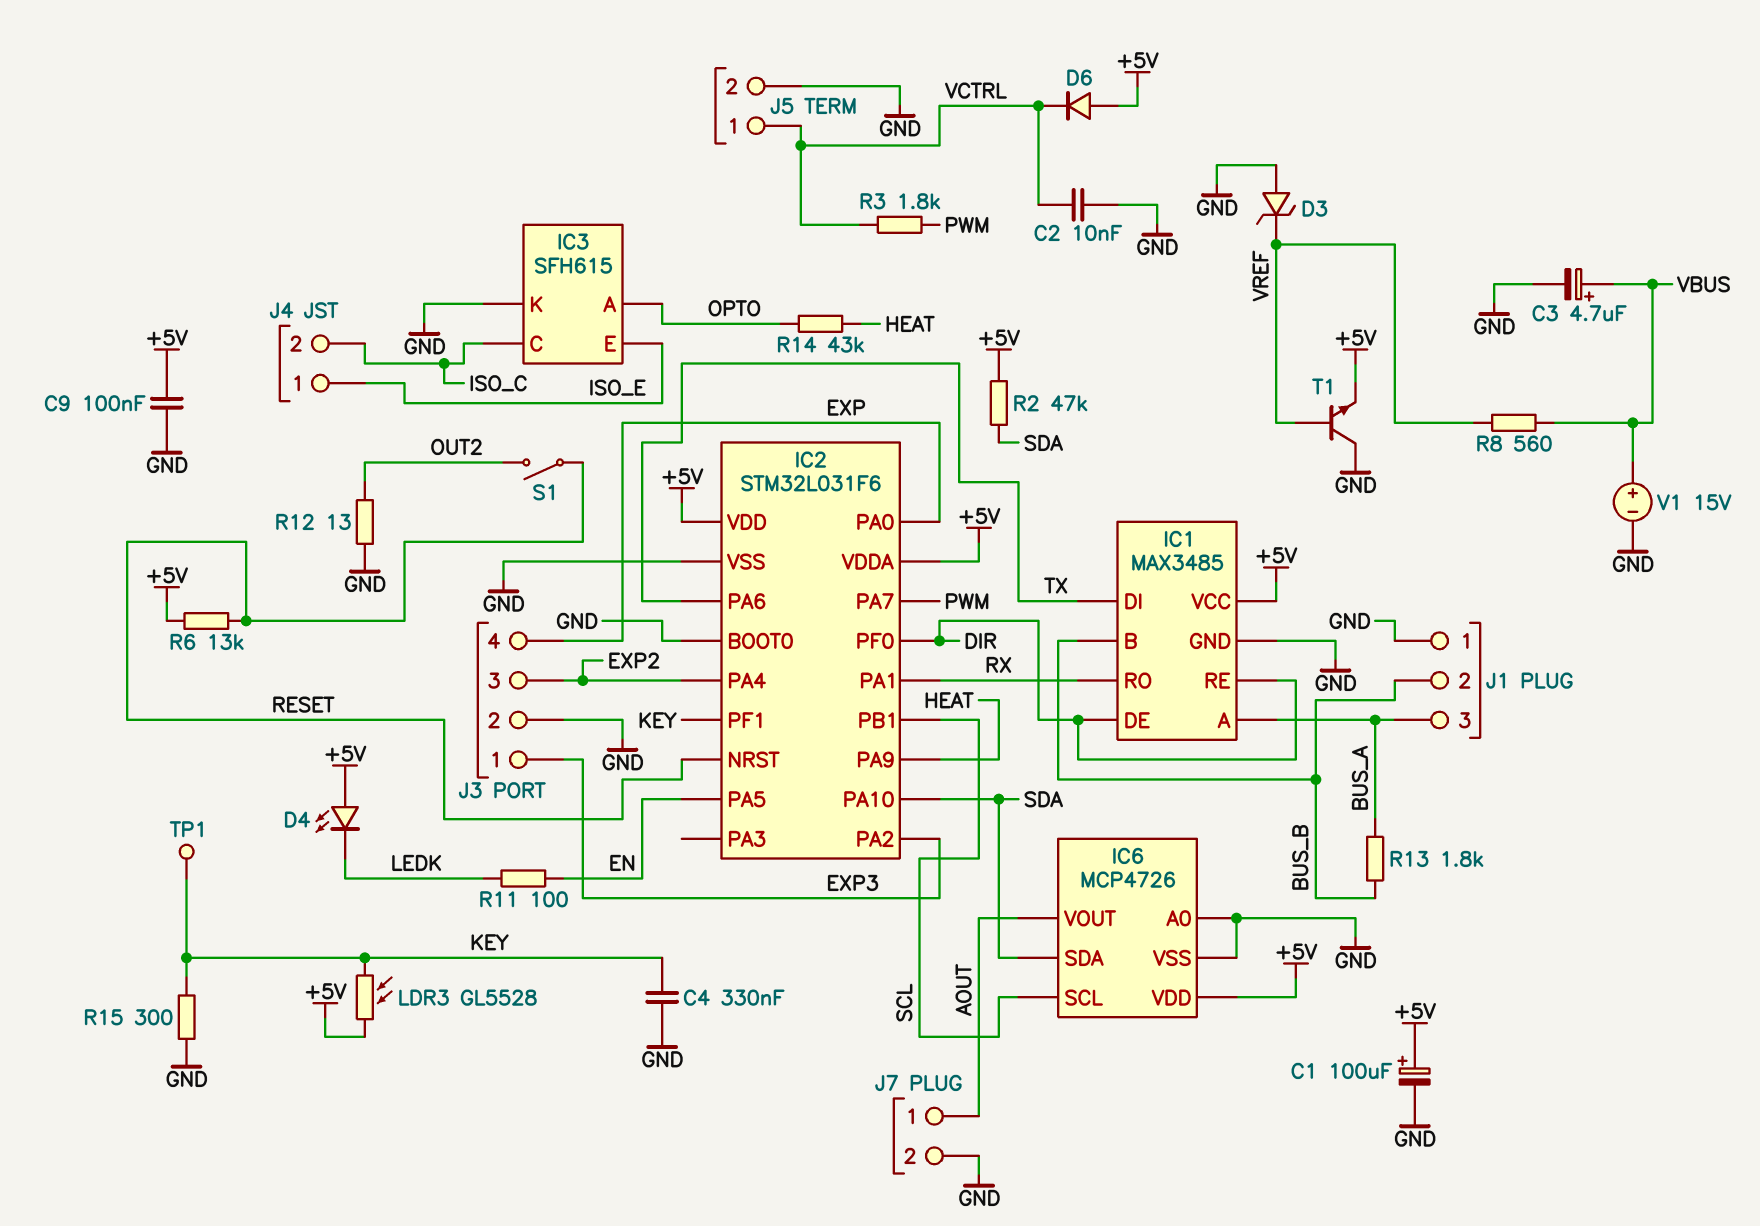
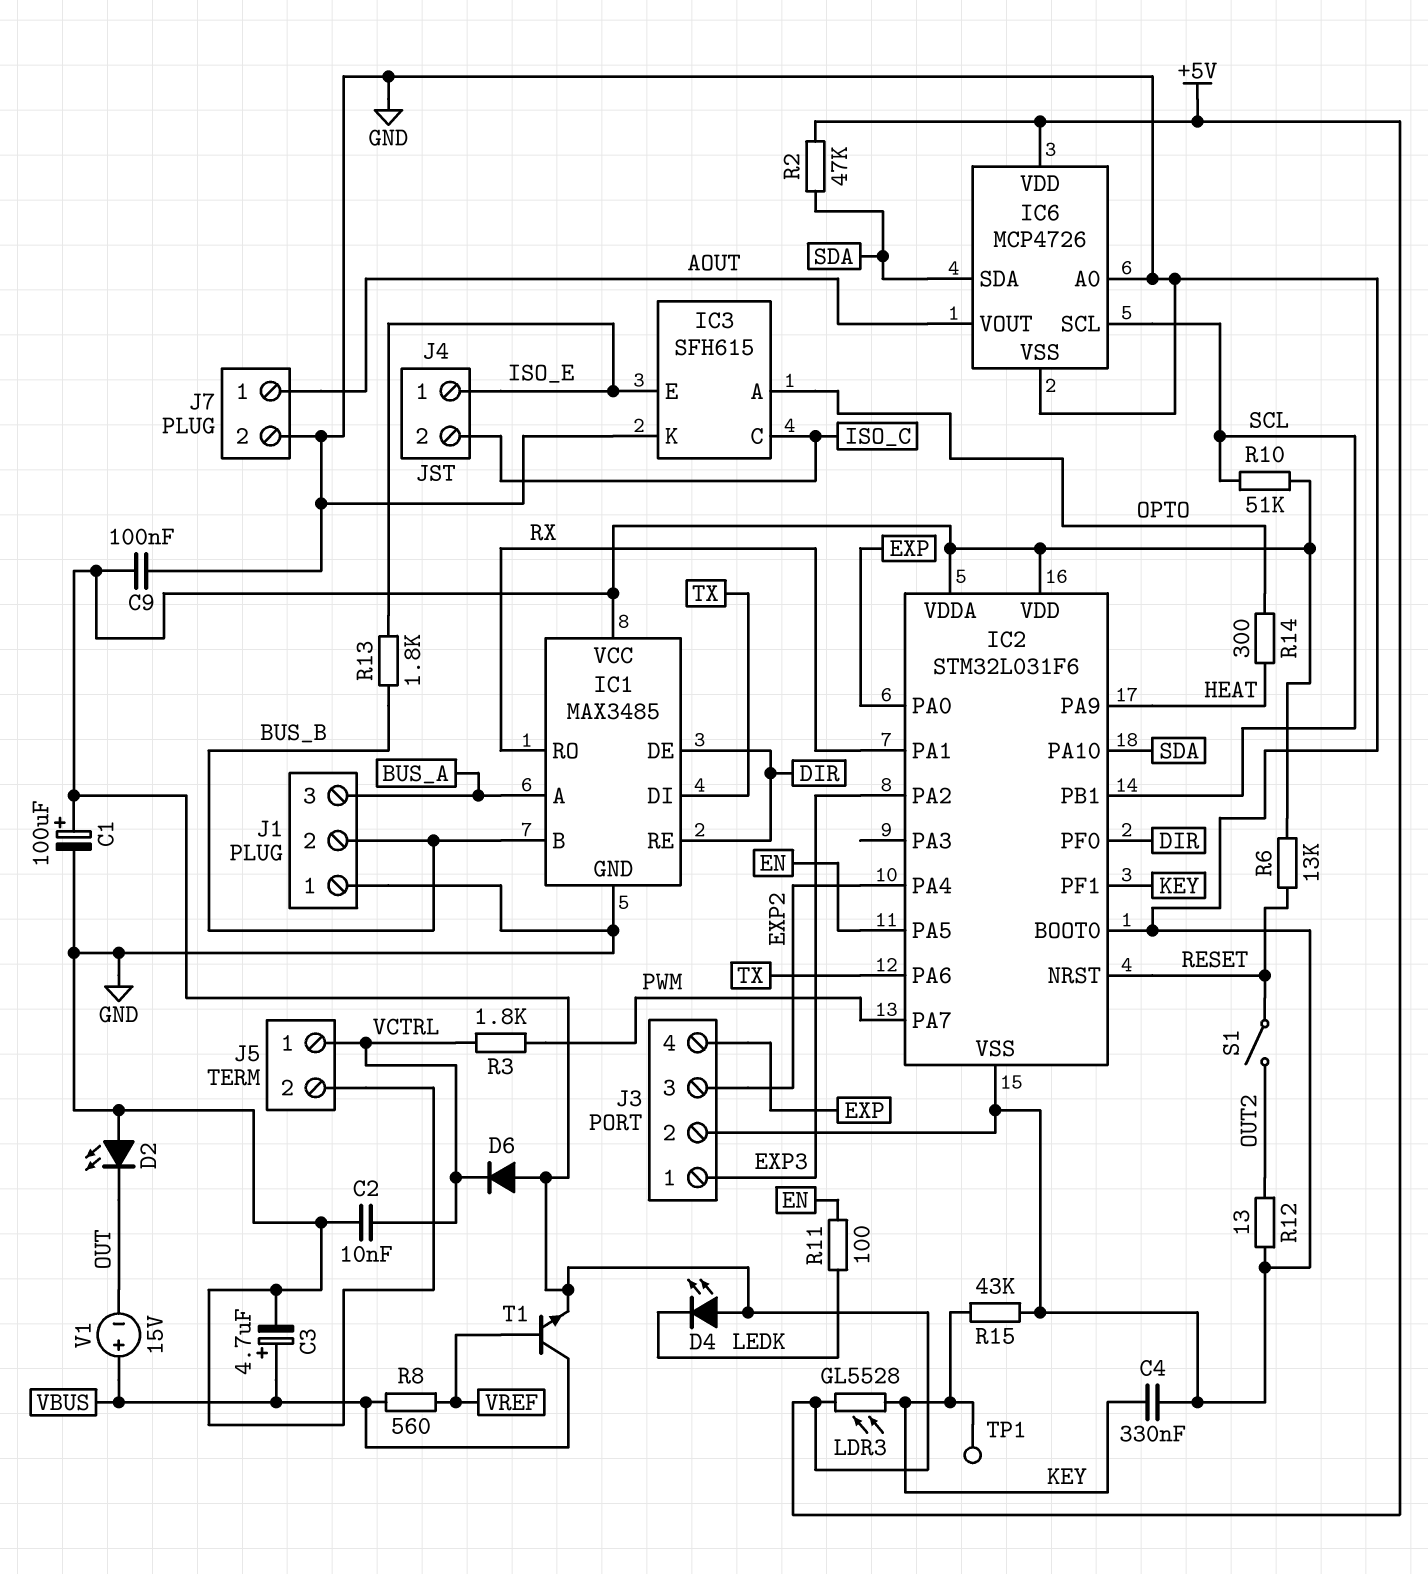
D2: none -> LED (A GND, K OUT)
D3: zener (A GND, K VREF) -> none
R10: none -> 51k (+5V, SCL)
R13: 1.8k (BUS_A, BUS_B) -> 1.8k (BUS_B, ISO_E)
R14: 43k (HEAT, OPTO) -> 300 (HEAT, OPTO)
R15: 300 (GND, KEY) -> 43k (GND, KEY)
T1: NPN (B VREF, C GND, E +5V) -> NPN (B VREF, C VBUS, E +5V)
V1: 15V (plus VBUS, minus GND) -> 15V (plus VBUS, minus OUT)

